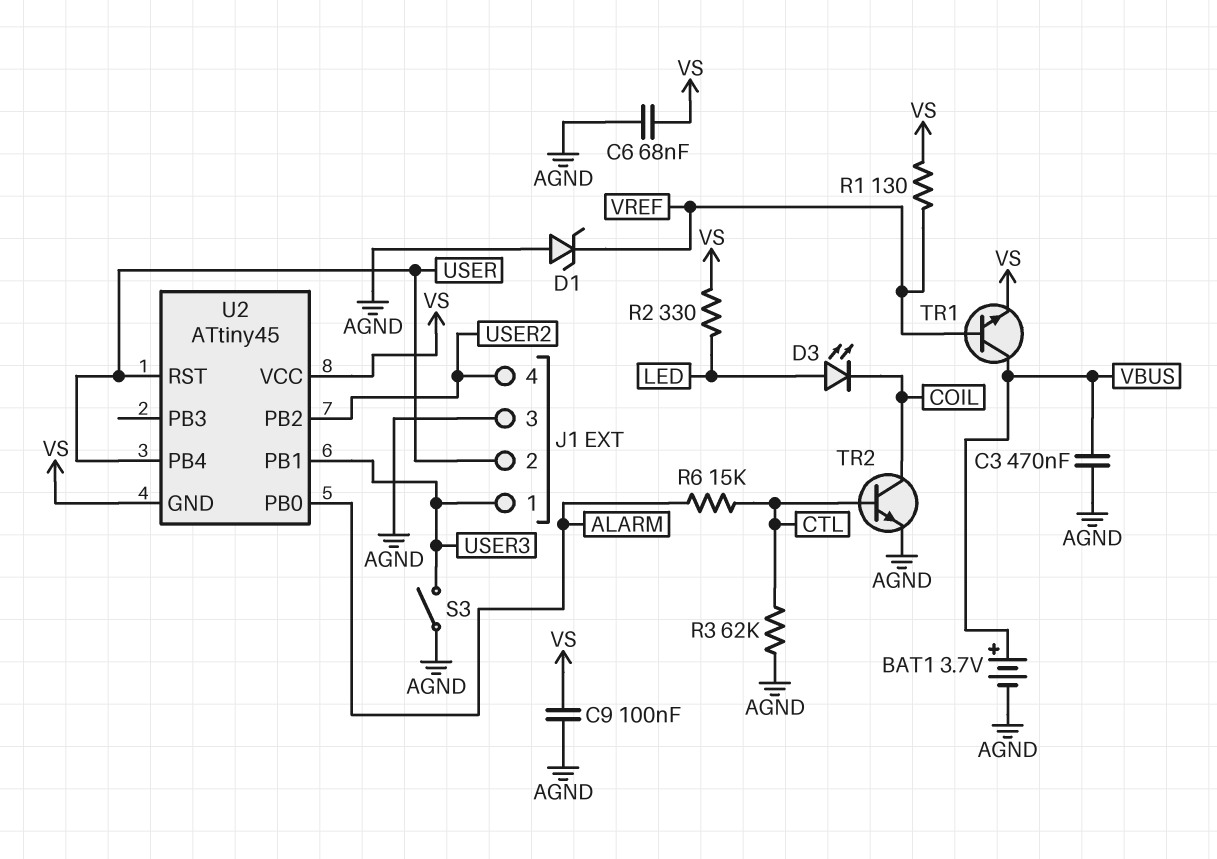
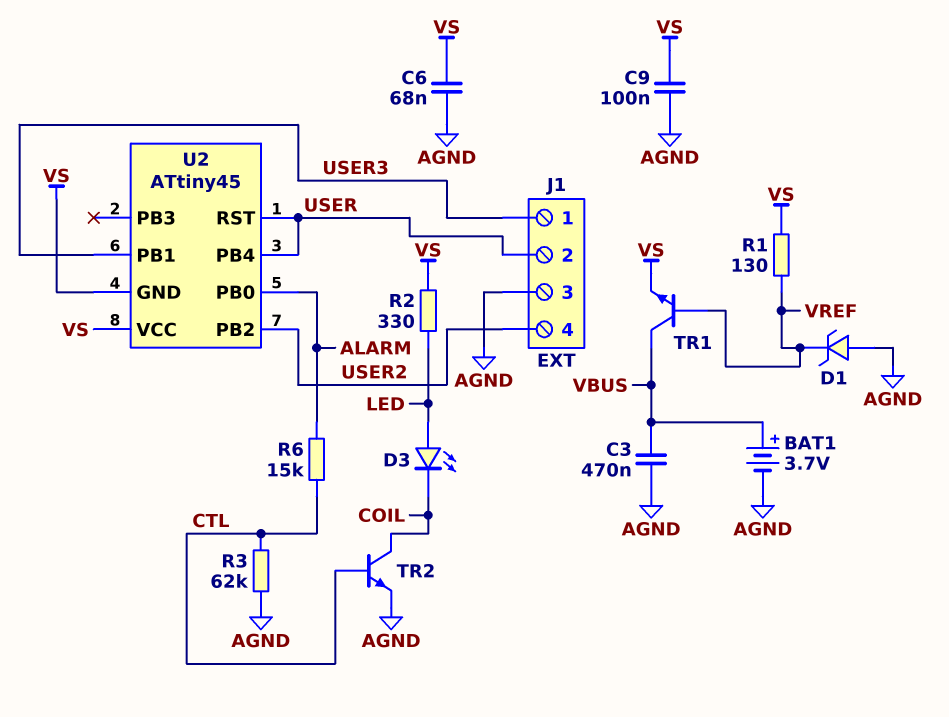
S3: switch (AGND, USER3) -> none

